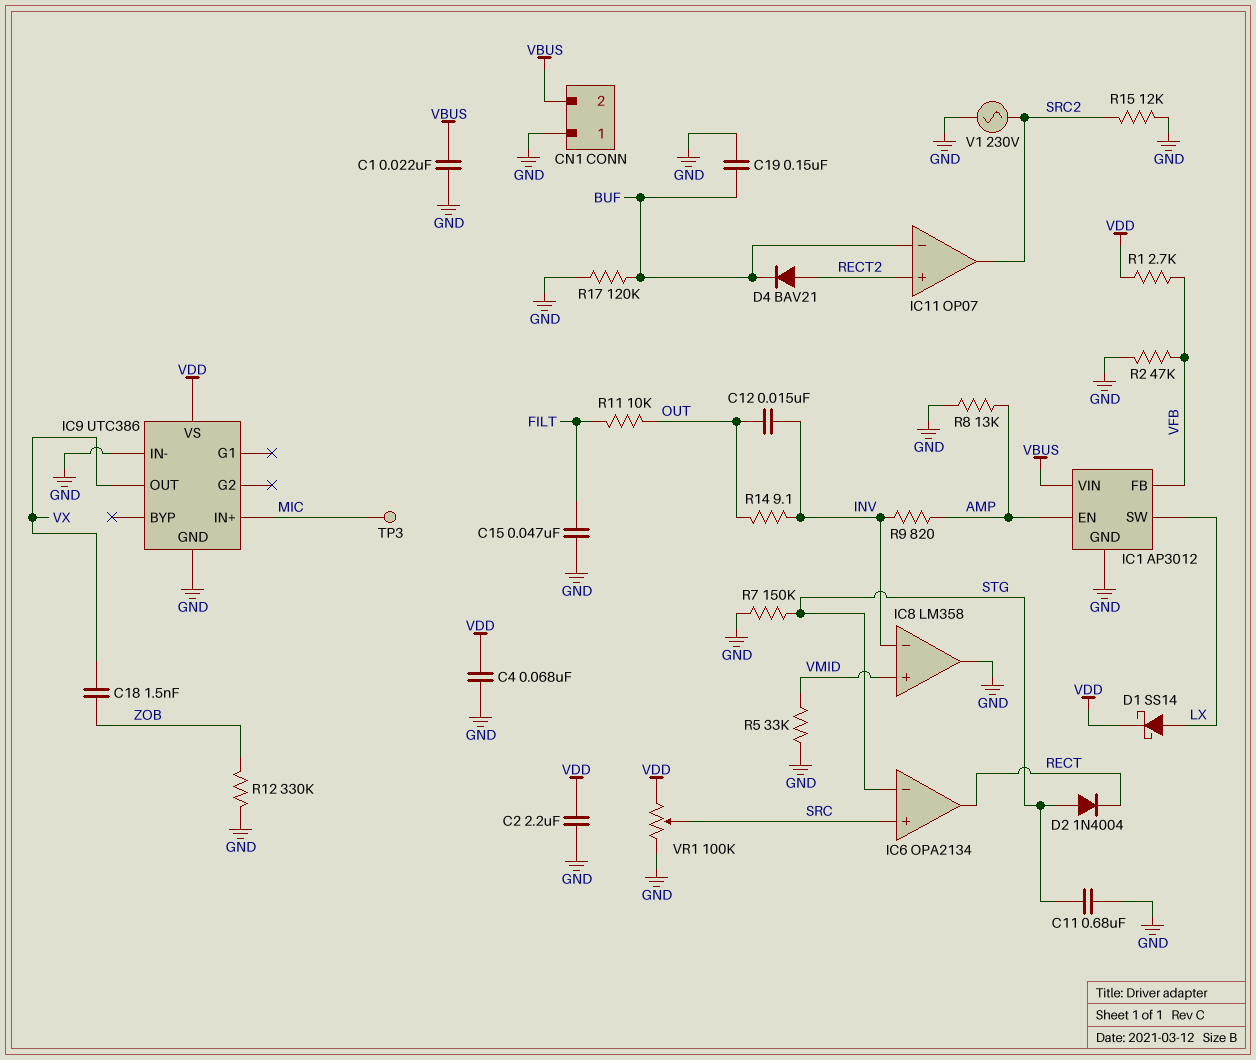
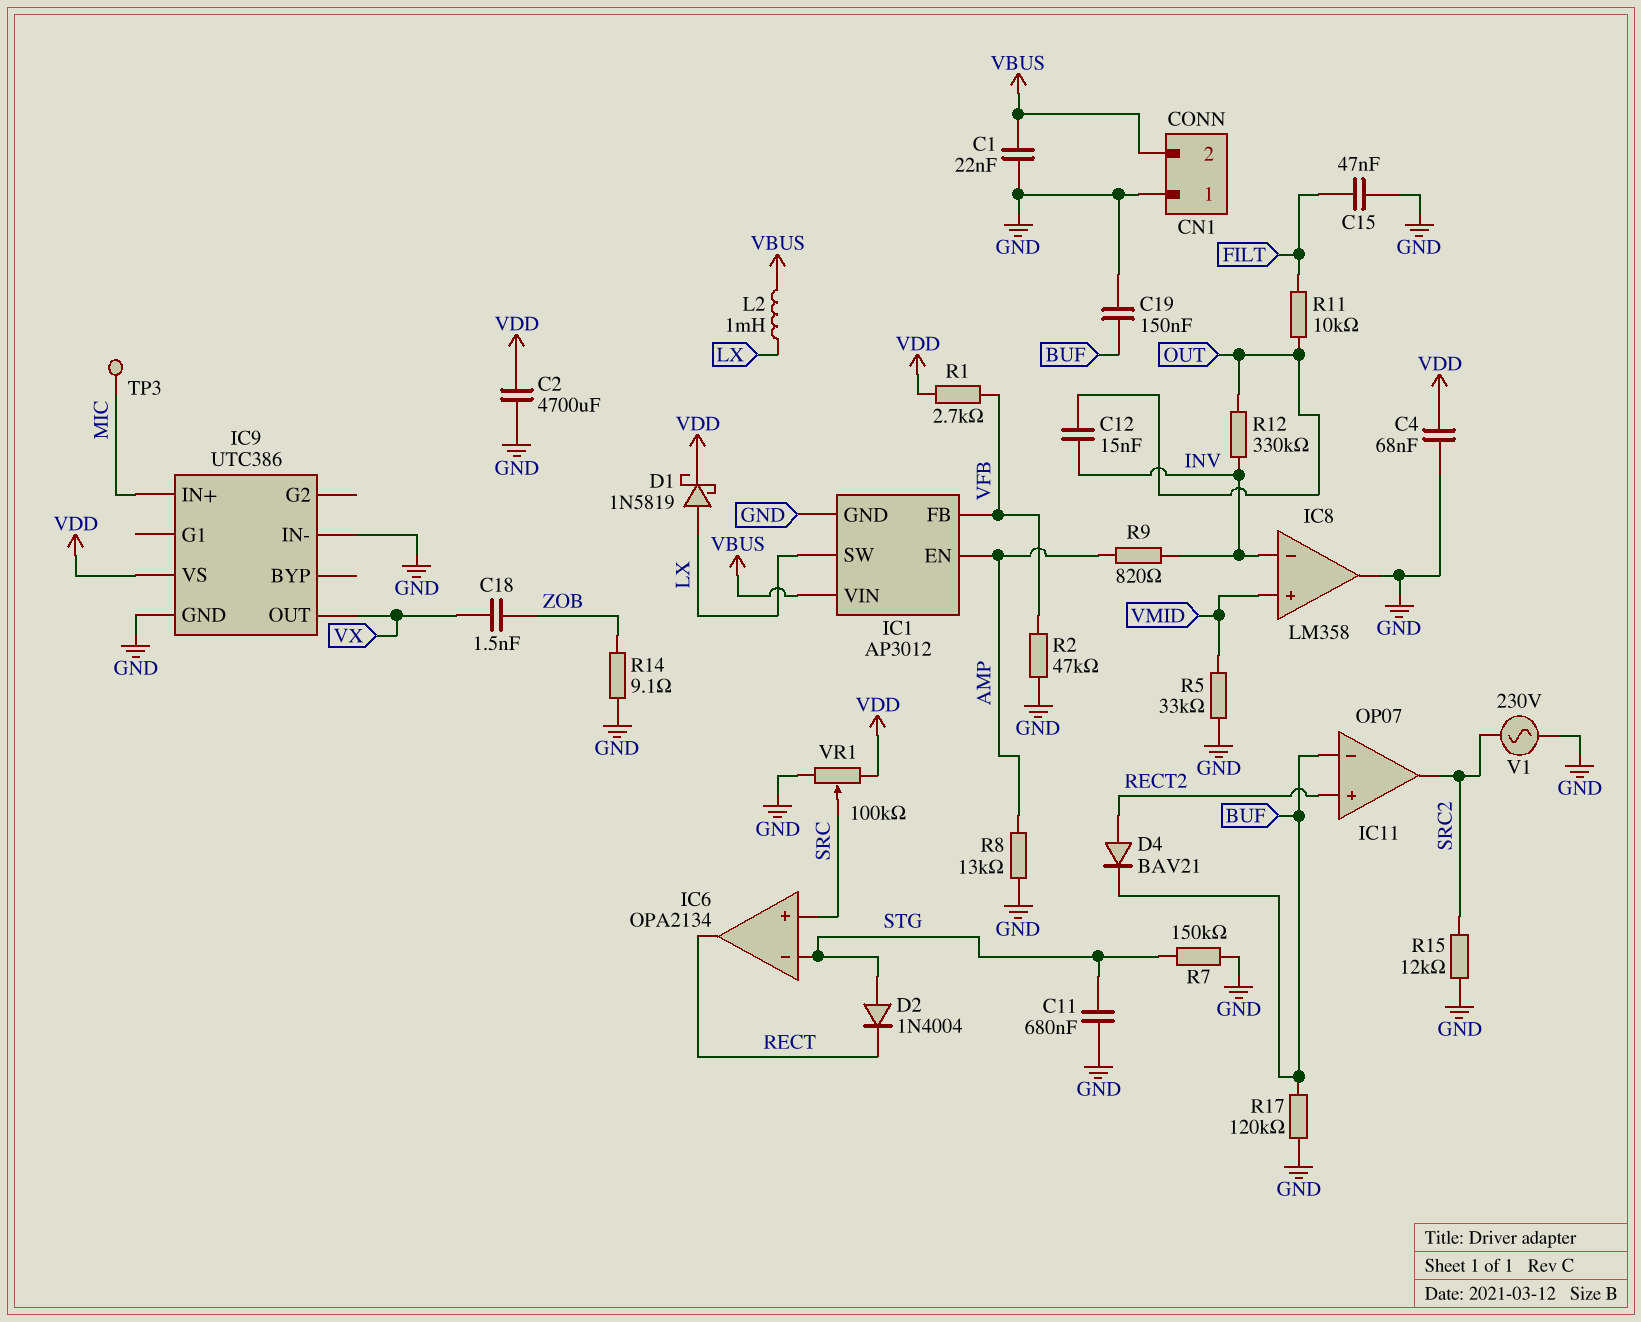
C2: 2.2uF (GND, VDD) -> 4700uF (GND, VDD)
D1: schottky SS14 (A LX, K VDD) -> schottky 1N5819 (A LX, K VDD)
L2: none -> 1mH (LX, VBUS)
R12: 330k (GND, ZOB) -> 330k (INV, OUT)
R14: 9.1 (INV, OUT) -> 9.1 (GND, ZOB)

